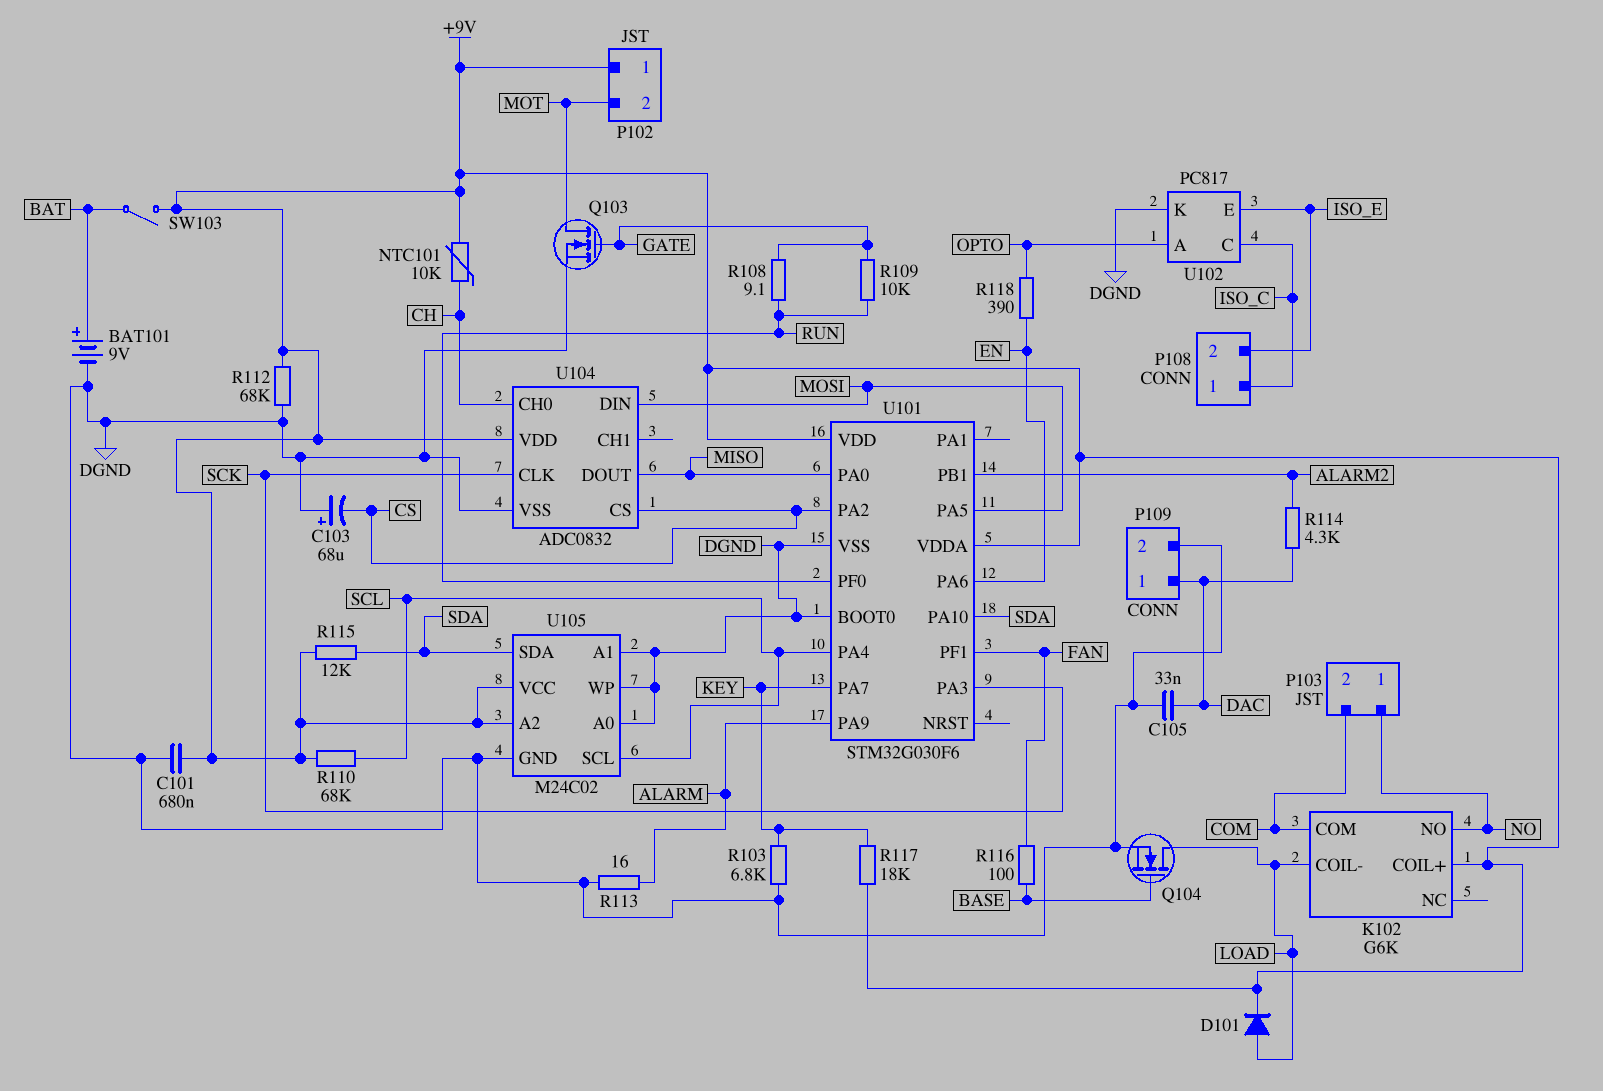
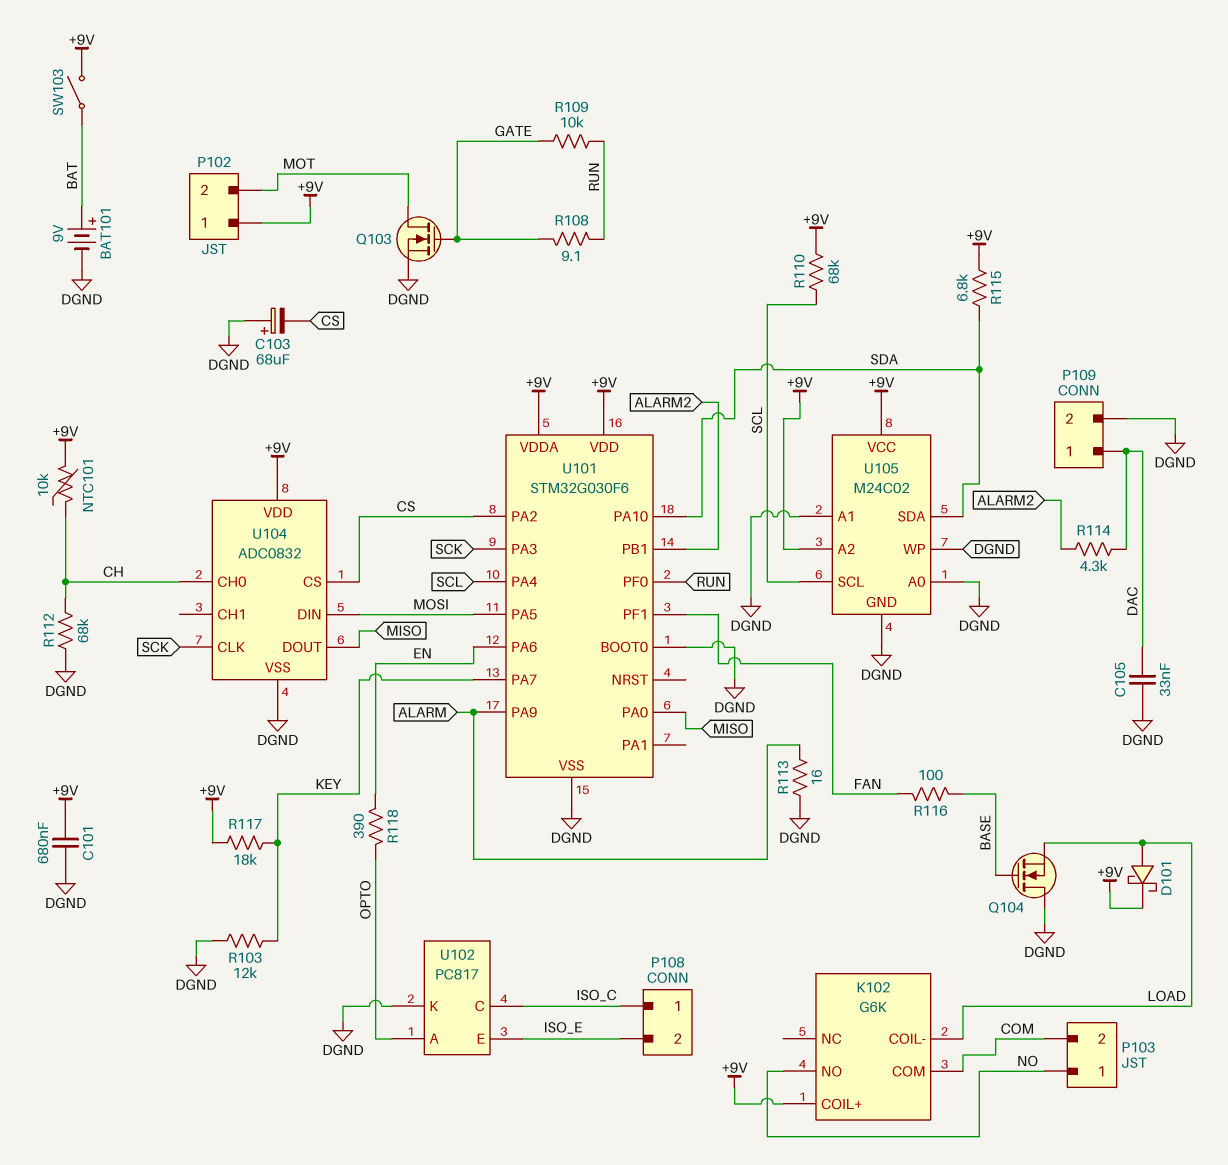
D101: diode (A LOAD, K +9V) -> schottky (A LOAD, K +9V)
Q104: NMOS (G BASE, D LOAD, S DGND) -> NMOS (G BASE, D DGND, S LOAD)
R103: 6.8k (DGND, KEY) -> 12k (DGND, KEY)
R112: 68k (+9V, DGND) -> 68k (CH, DGND)
R115: 12k (+9V, SDA) -> 6.8k (+9V, SDA)

